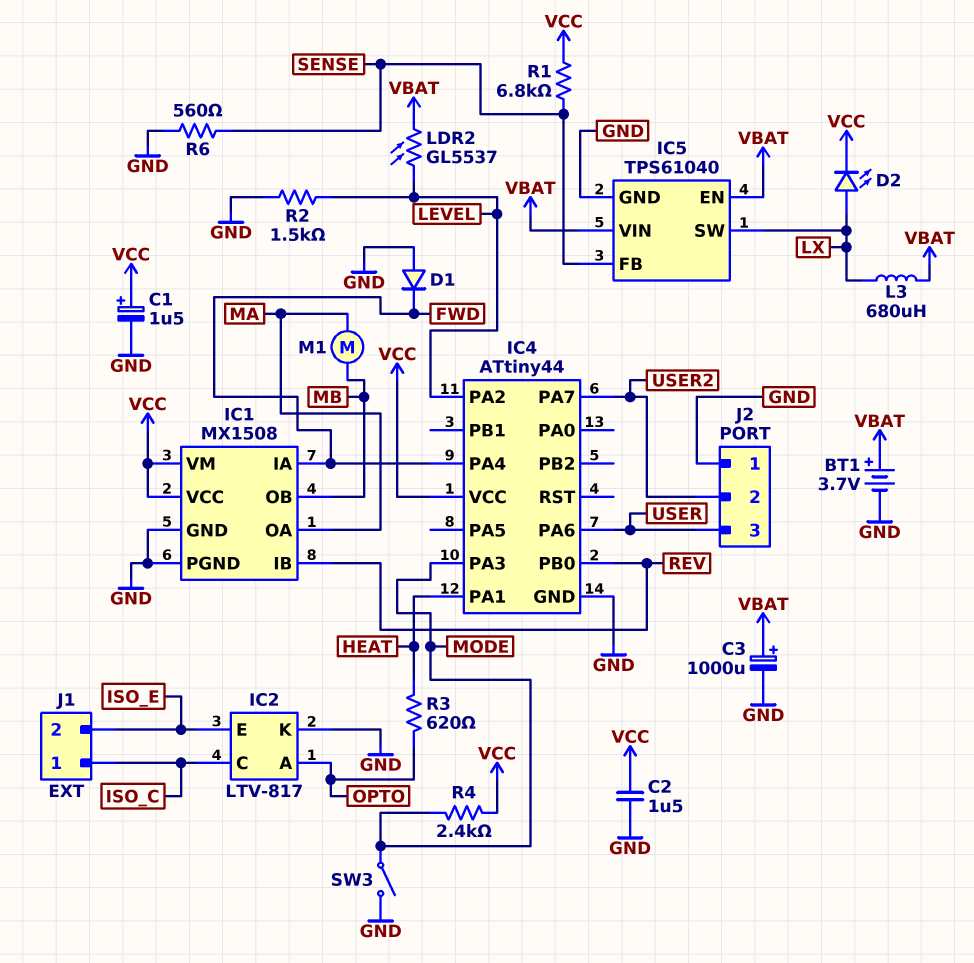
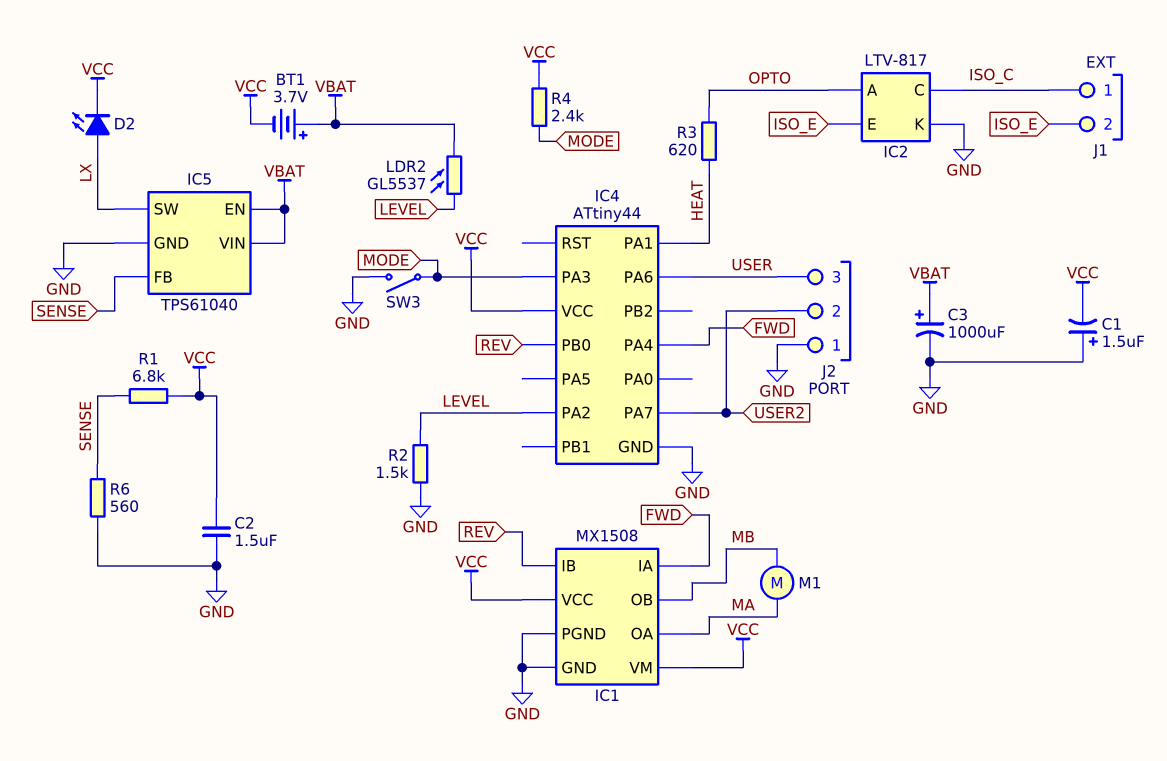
BT1: 3.7V (plus VBAT, minus GND) -> 3.7V (plus VBAT, minus VCC)
C1: 1.5uF (plus VCC, minus GND) -> 1.5uF (plus GND, minus VCC)
D1: diode (A GND, K FWD) -> none
L3: 680uH (LX, VBAT) -> none

